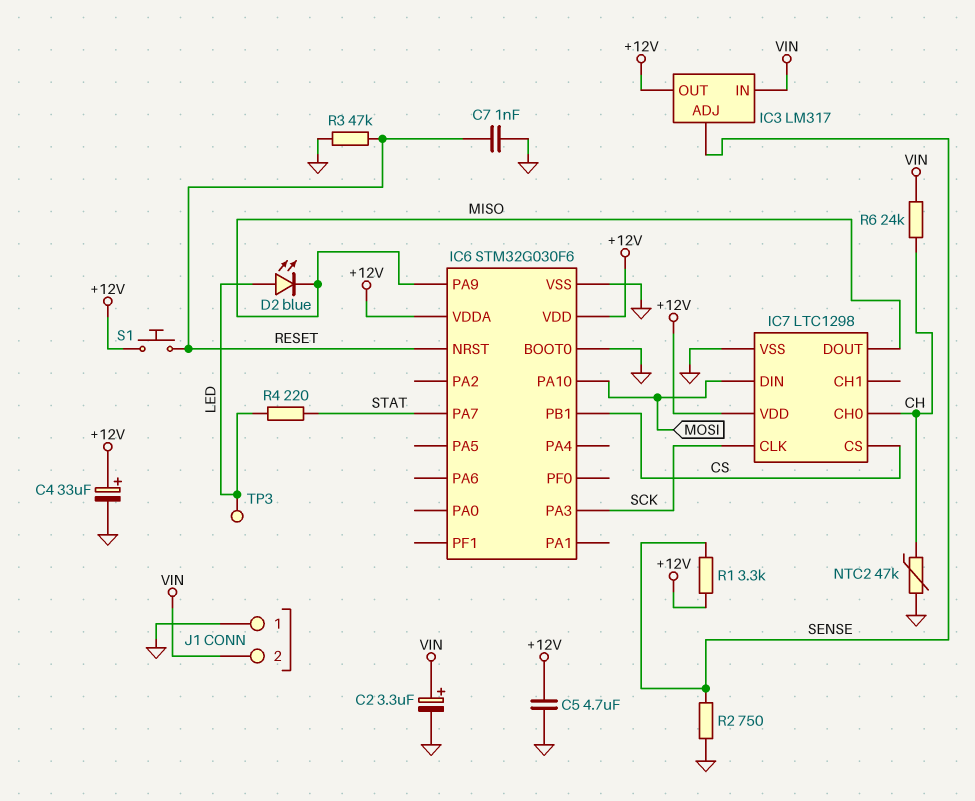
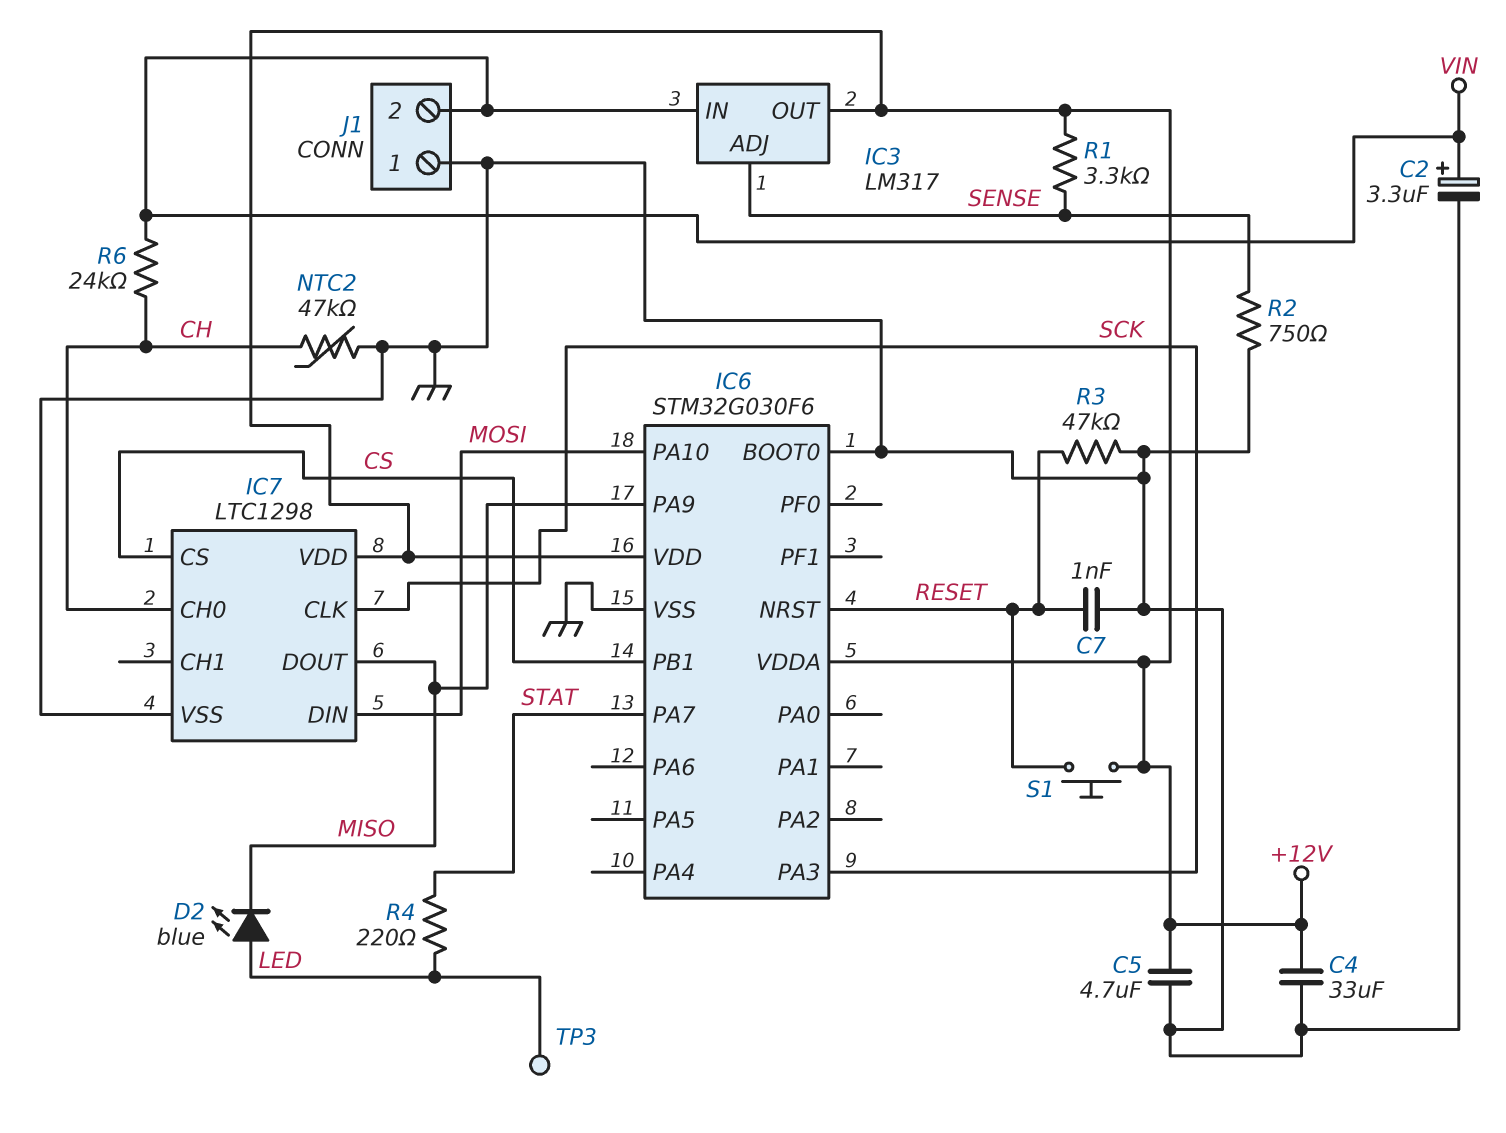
C4: 33uF (plus +12V, minus GND) -> 33uF (+12V, GND)

